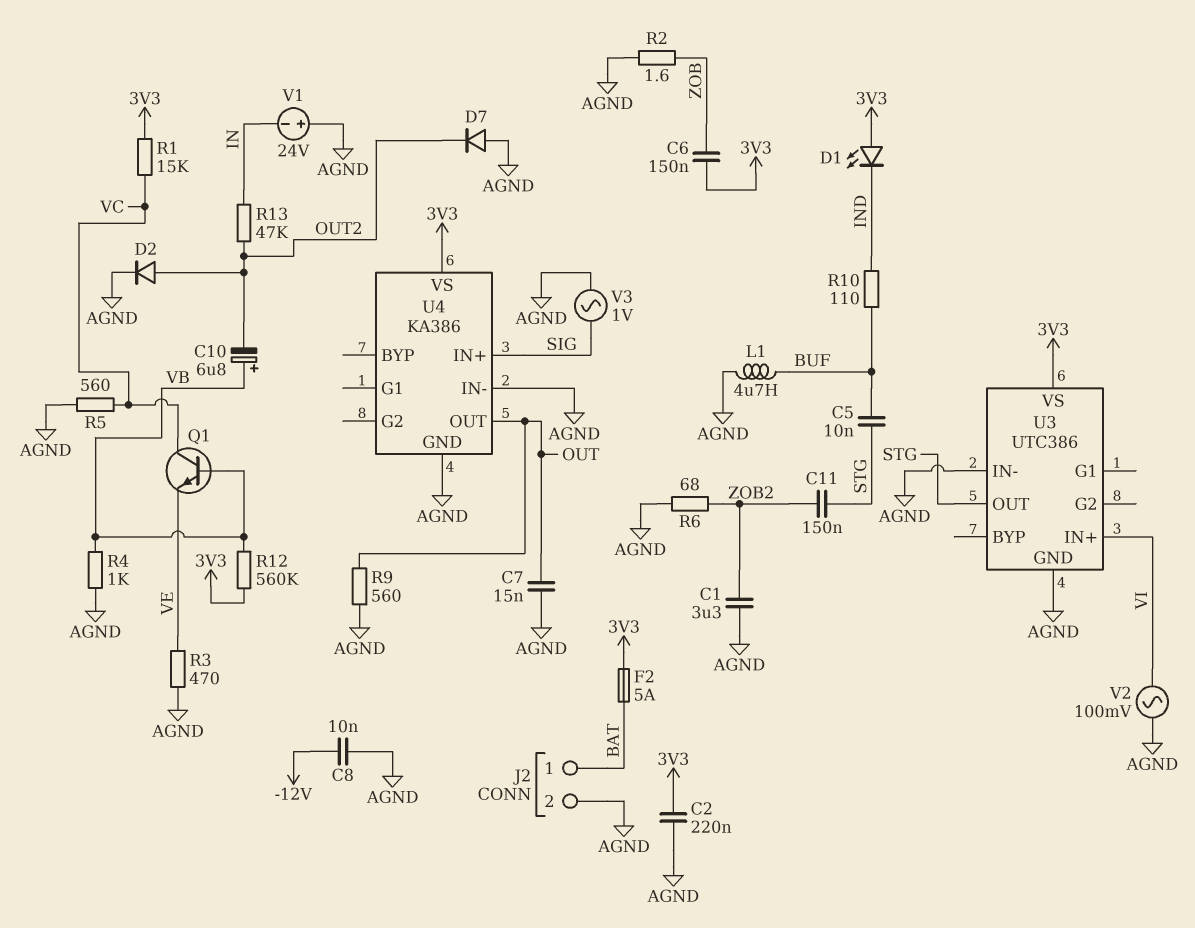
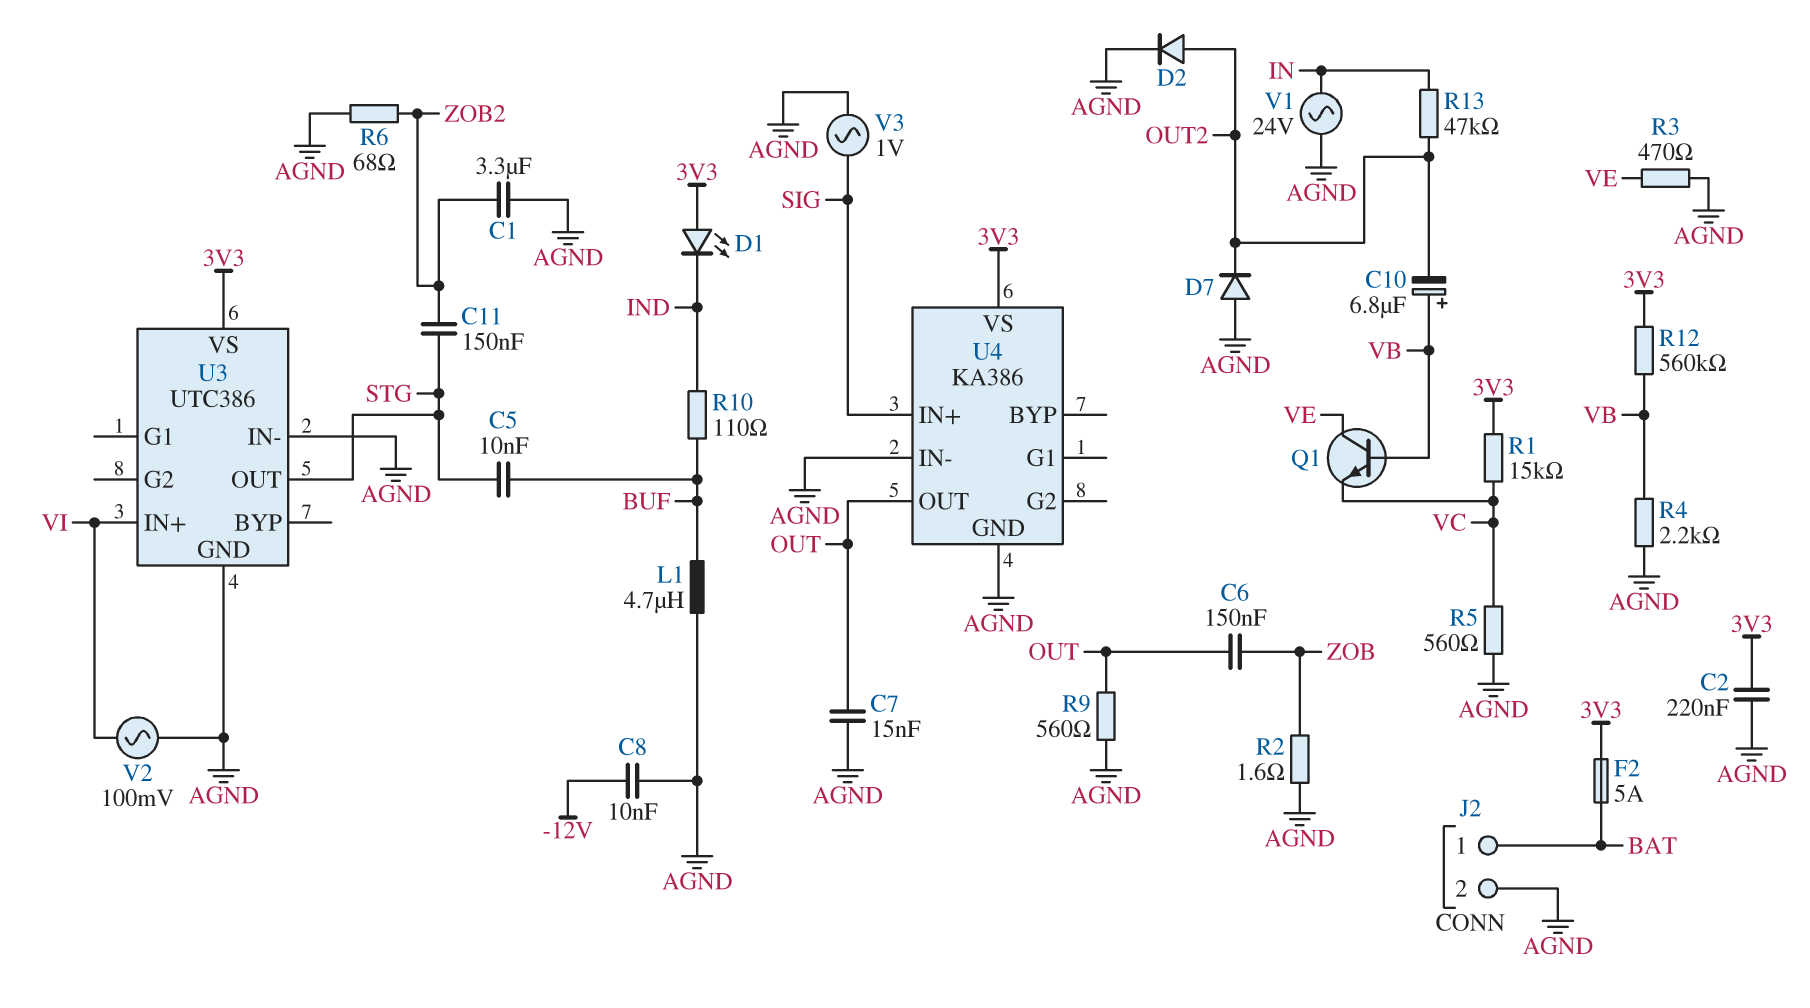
C6: 150nF (3V3, ZOB) -> 150nF (OUT, ZOB)
Q1: NPN (B VB, C VC, E VE) -> NPN (B VB, C VE, E VC)
R4: 1k (AGND, VB) -> 2.2k (AGND, VB)
V1: 24V (plus AGND, minus IN) -> AC 24V (AGND, IN)

